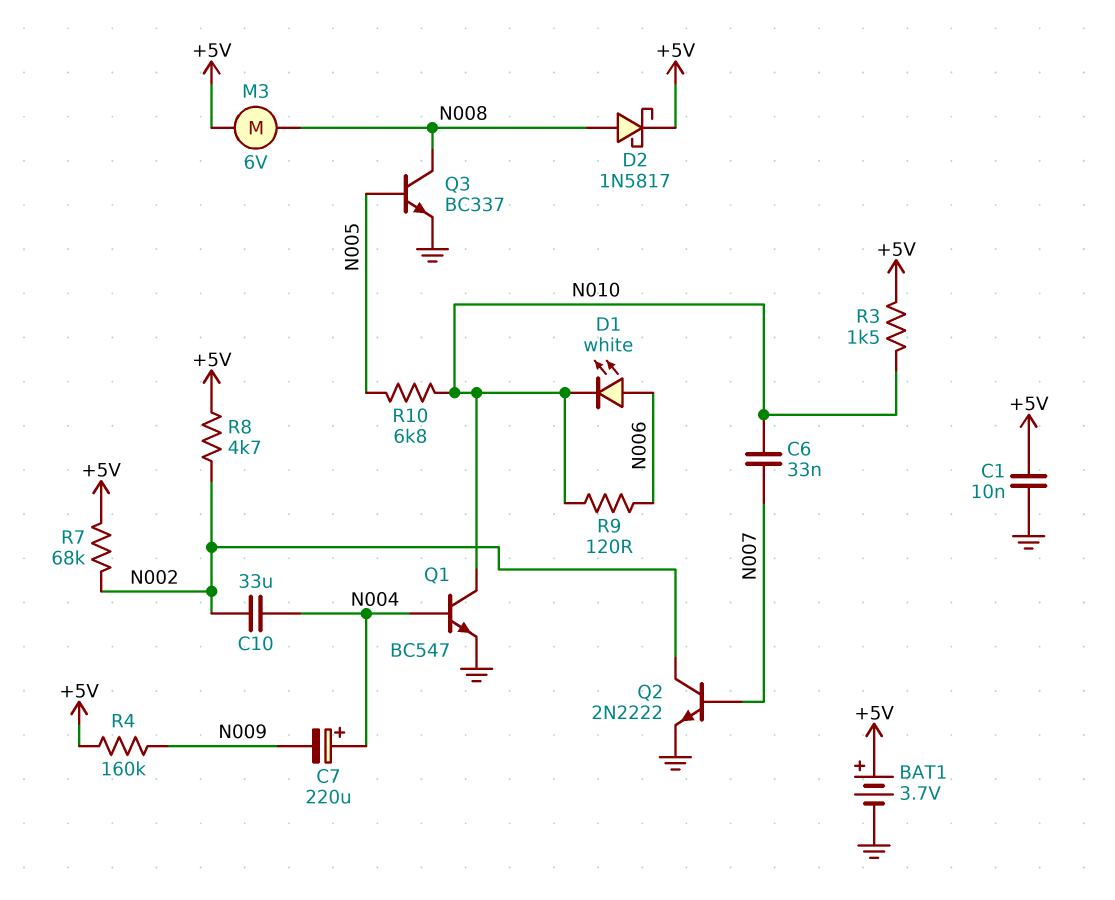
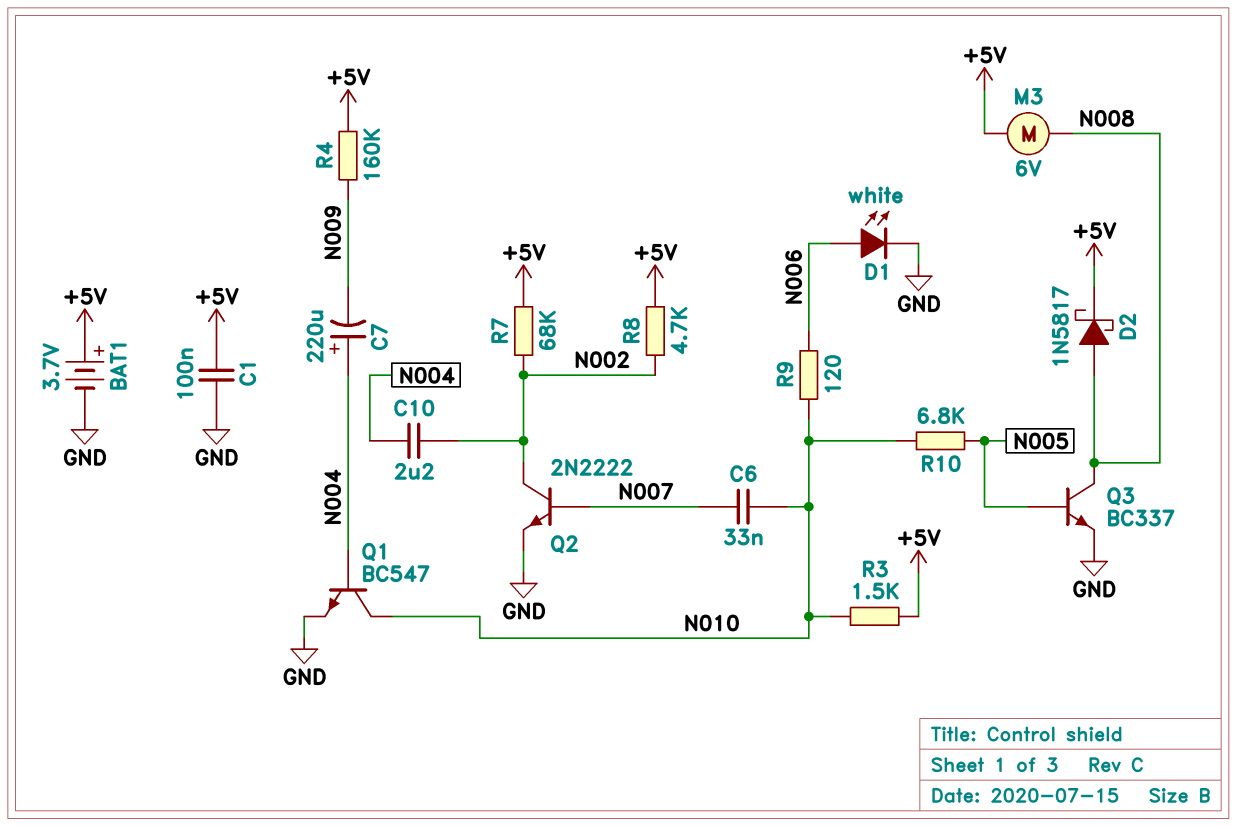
C1: 10nF (+5V, GND) -> 100nF (+5V, GND)
C10: 33uF (N002, N004) -> 2.2uF (N002, N004)
D1: LED white (A N006, K N010) -> LED white (A N006, K GND)

